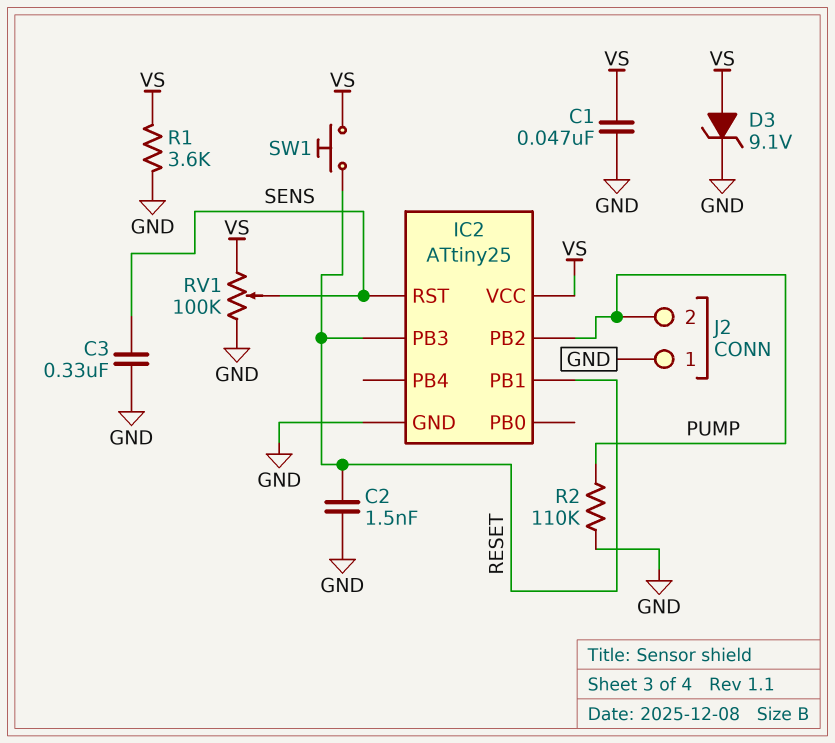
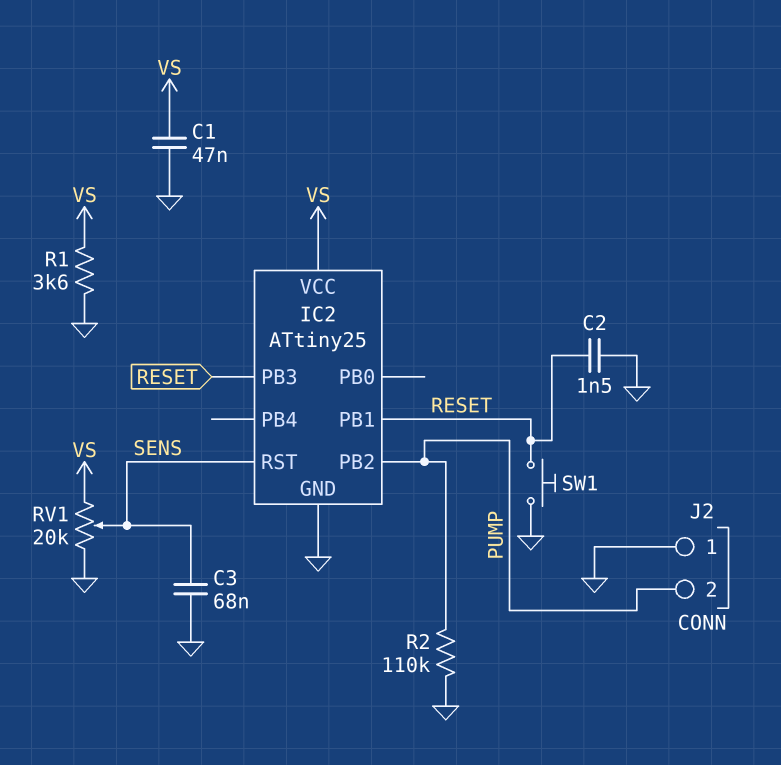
C3: 330nF (GND, SENS) -> 68nF (GND, SENS)
D3: zener 9.1V (A VS, K GND) -> none
RV1: 100k (GND, VS, wiper SENS) -> 20k (GND, VS, wiper SENS)
SW1: button (RESET, VS) -> button (GND, RESET)

